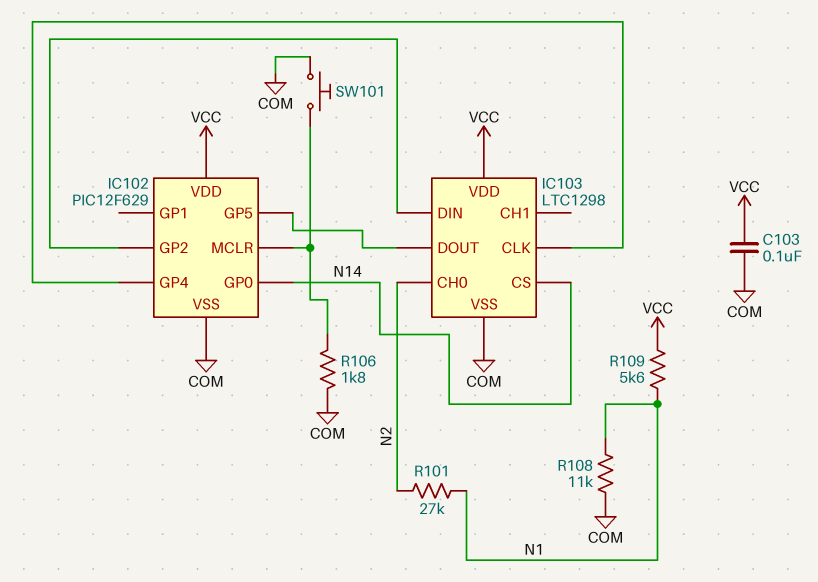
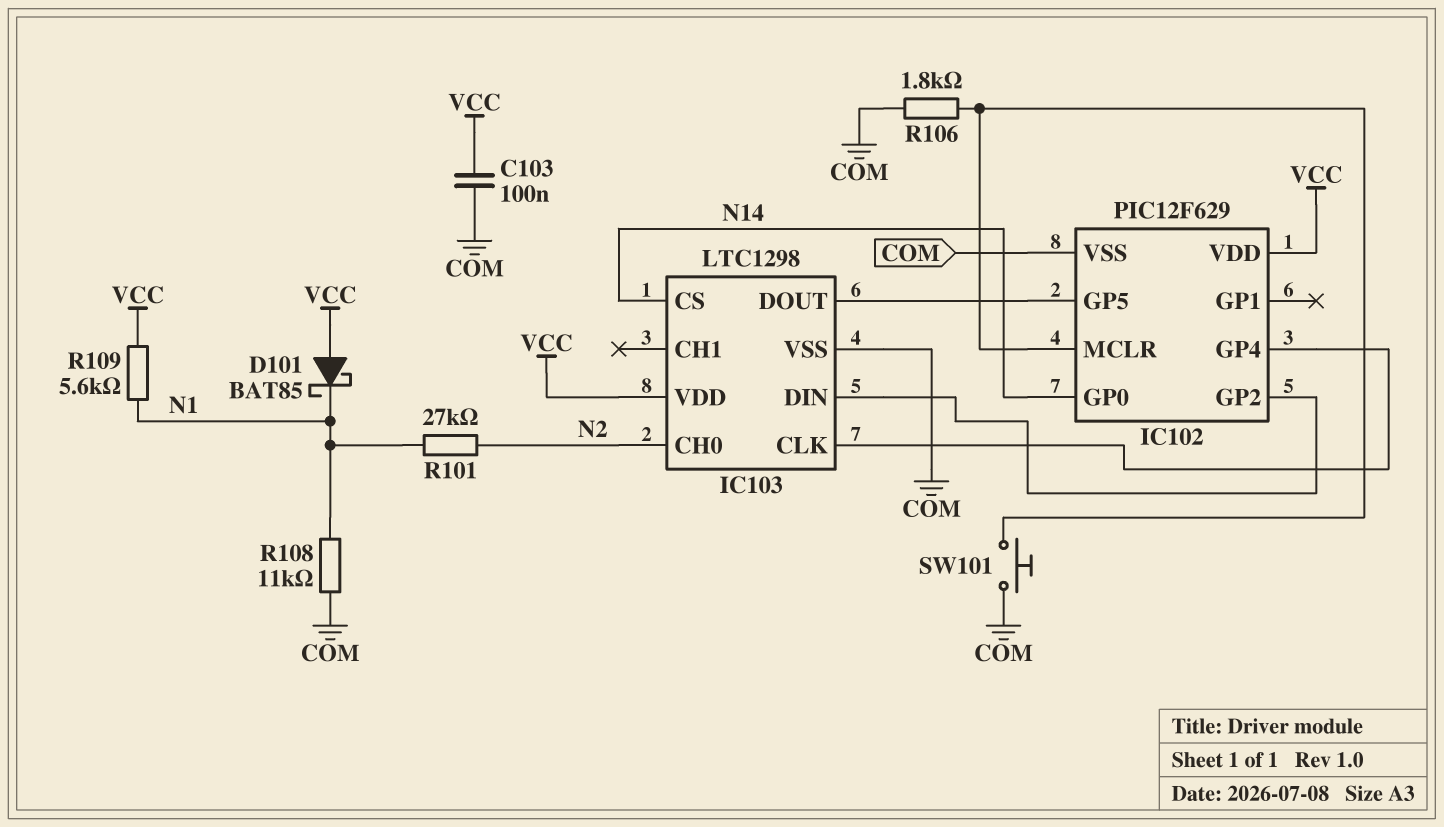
D101: none -> schottky BAT85 (A VCC, K N1)

